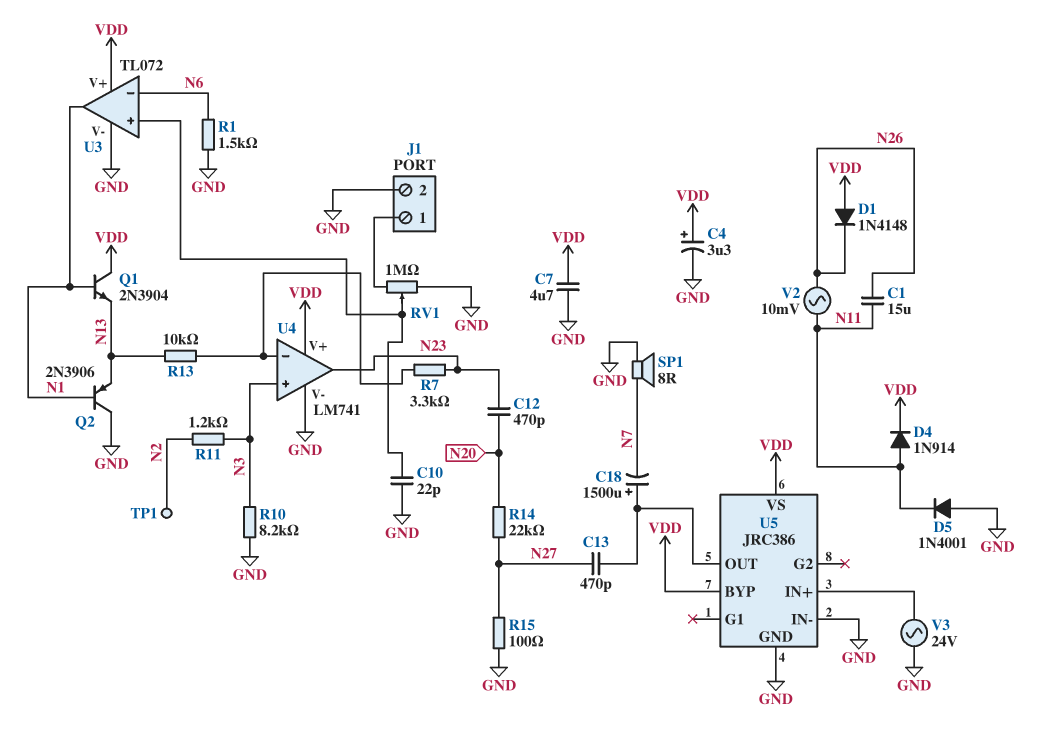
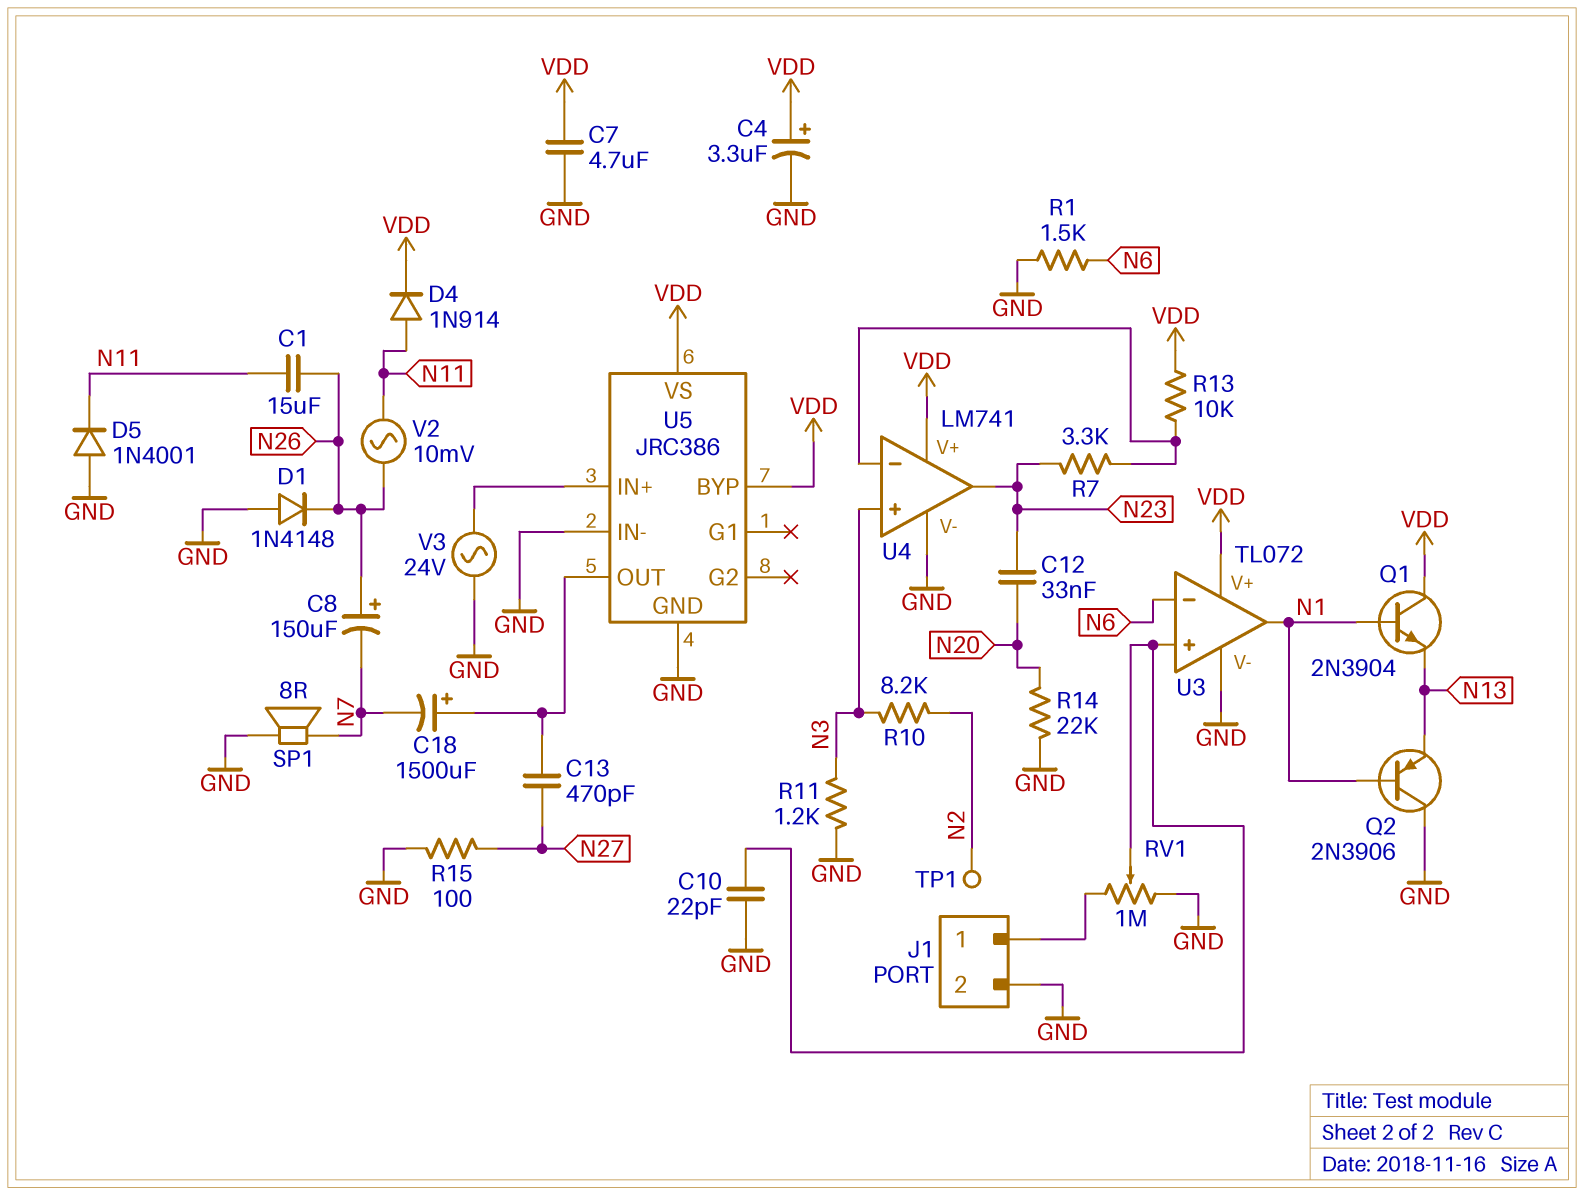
C8: none -> 150uF (plus N26, minus N7)
C12: 470pF (N20, N23) -> 33nF (N20, N23)
D1: diode 1N4148 (A VDD, K N26) -> diode 1N4148 (A GND, K N26)
R10: 8.2k (GND, N3) -> 8.2k (N2, N3)
R11: 1.2k (N2, N3) -> 1.2k (GND, N3)
R13: 10k (N13, U4/in-) -> 10k (U4/in-, VDD)
R14: 22k (N20, N27) -> 22k (GND, N20)

